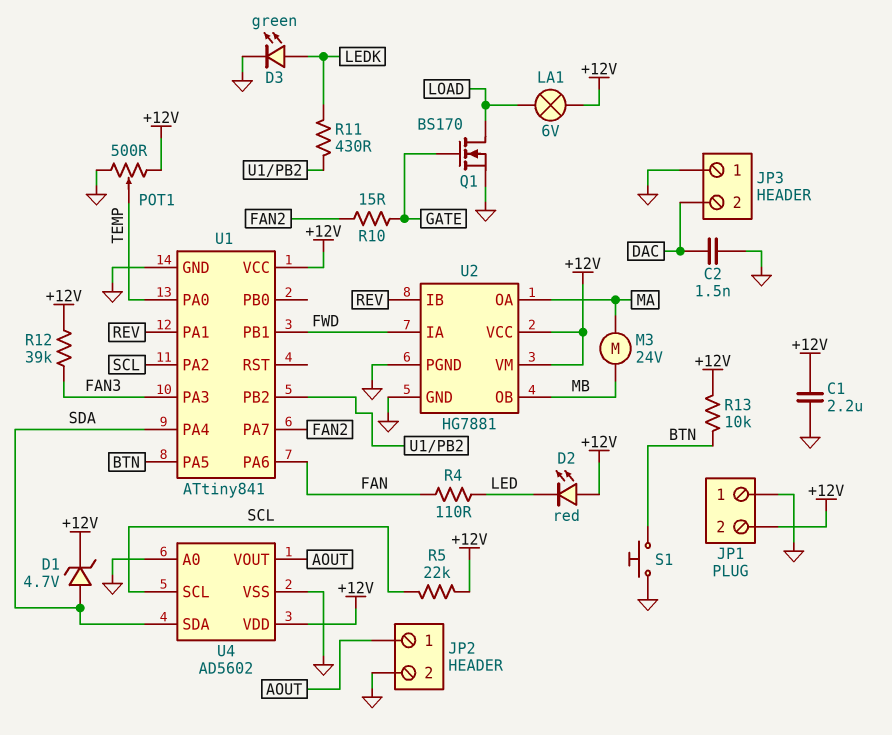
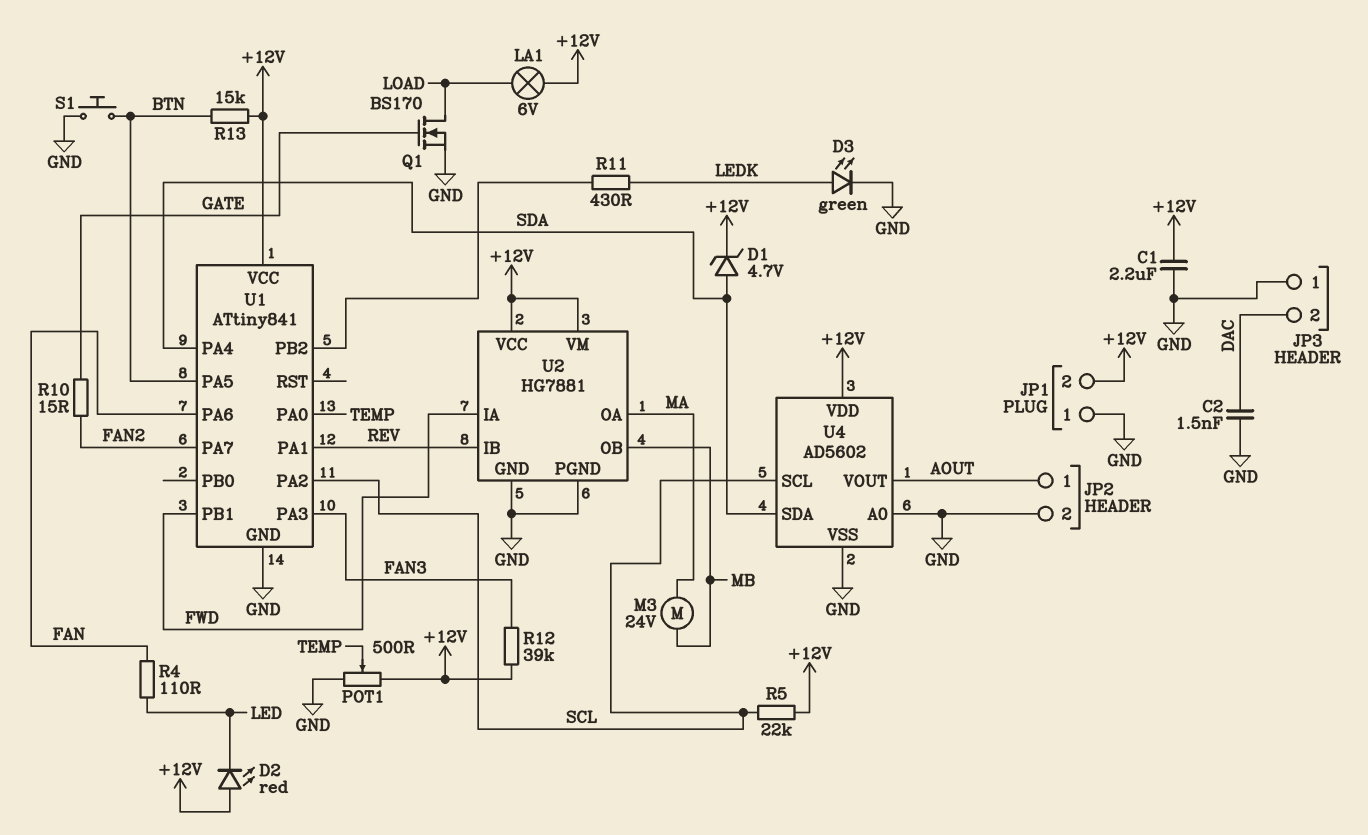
R13: 10k (+12V, BTN) -> 15k (+12V, BTN)

